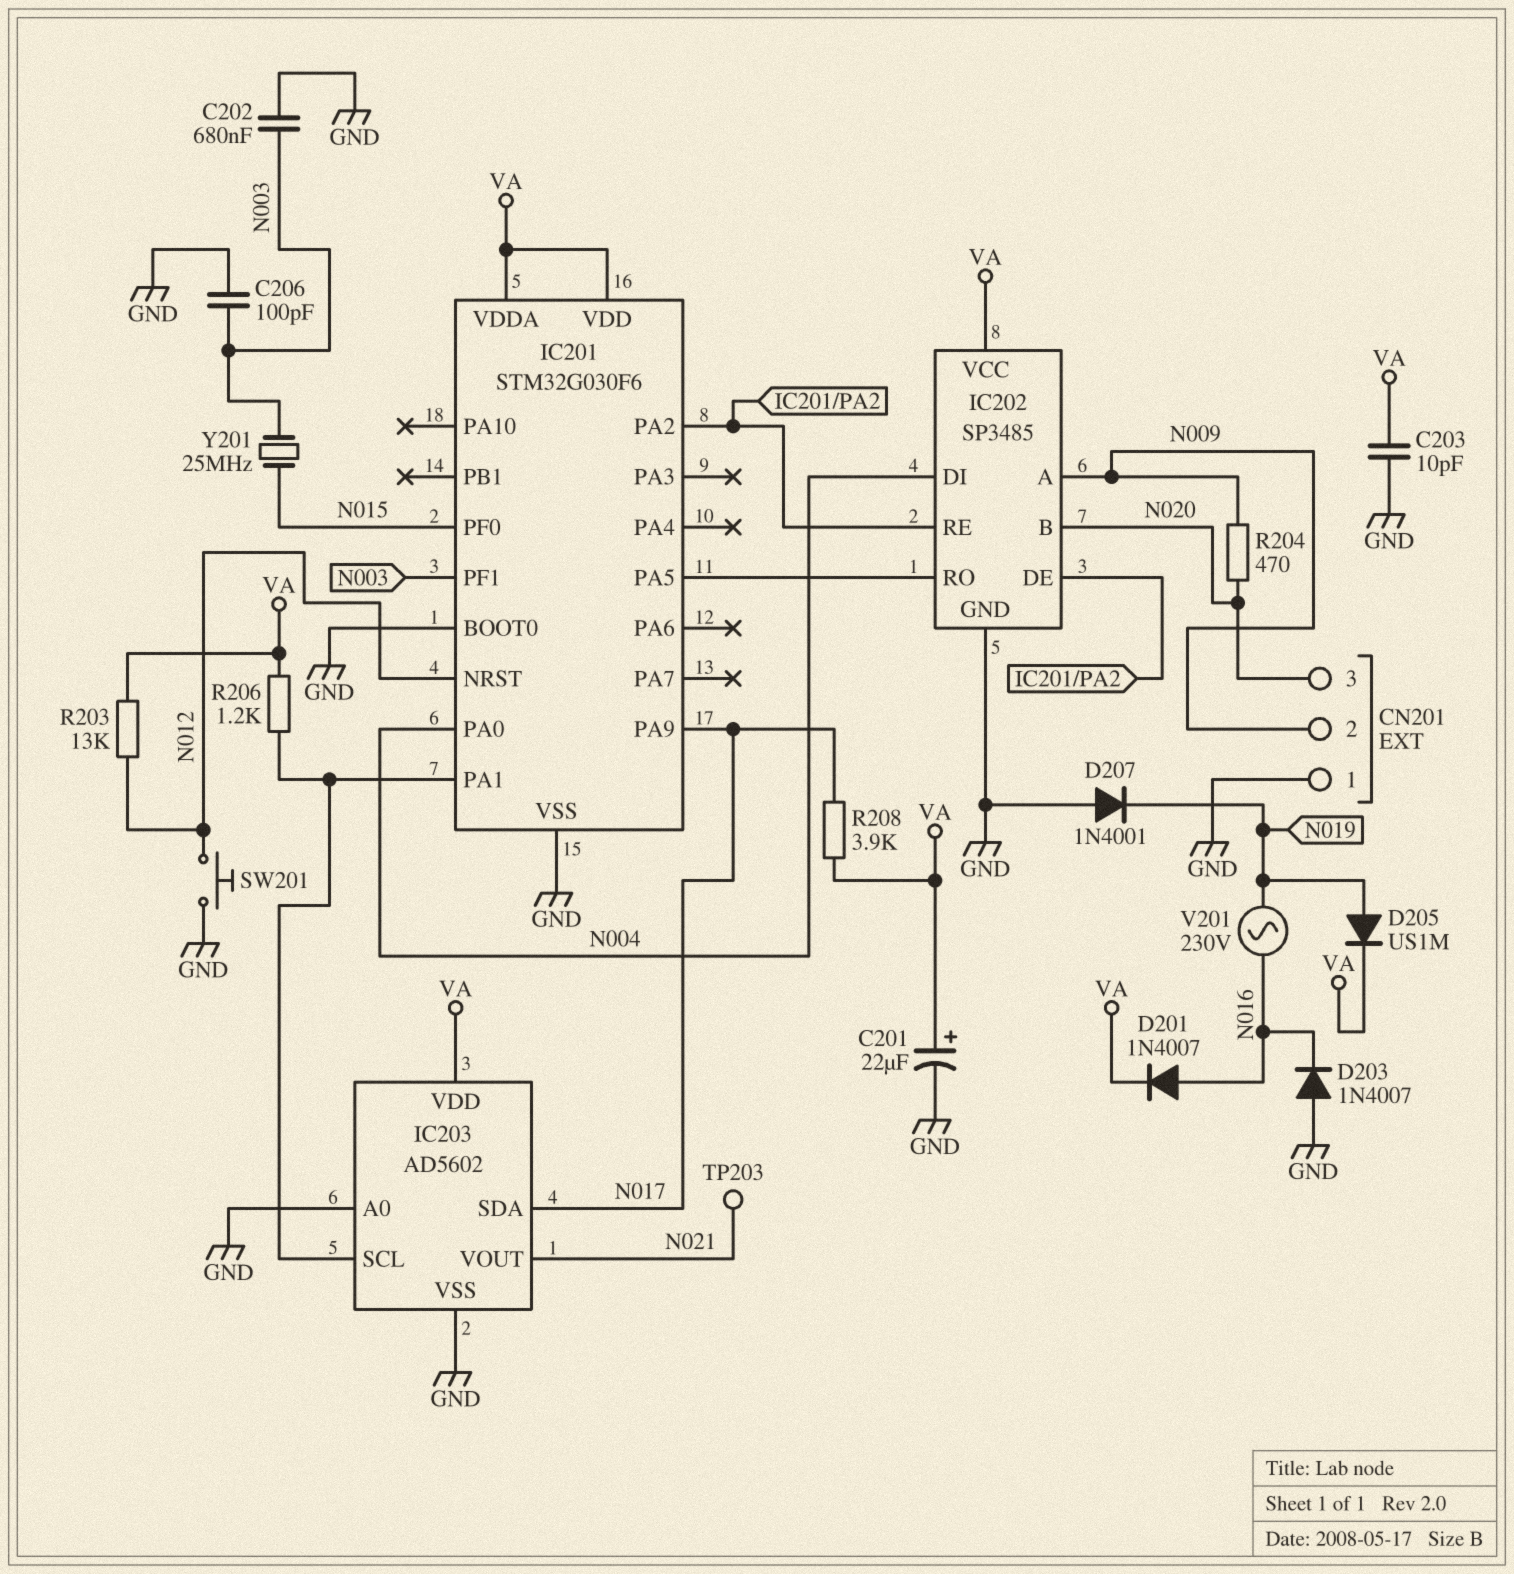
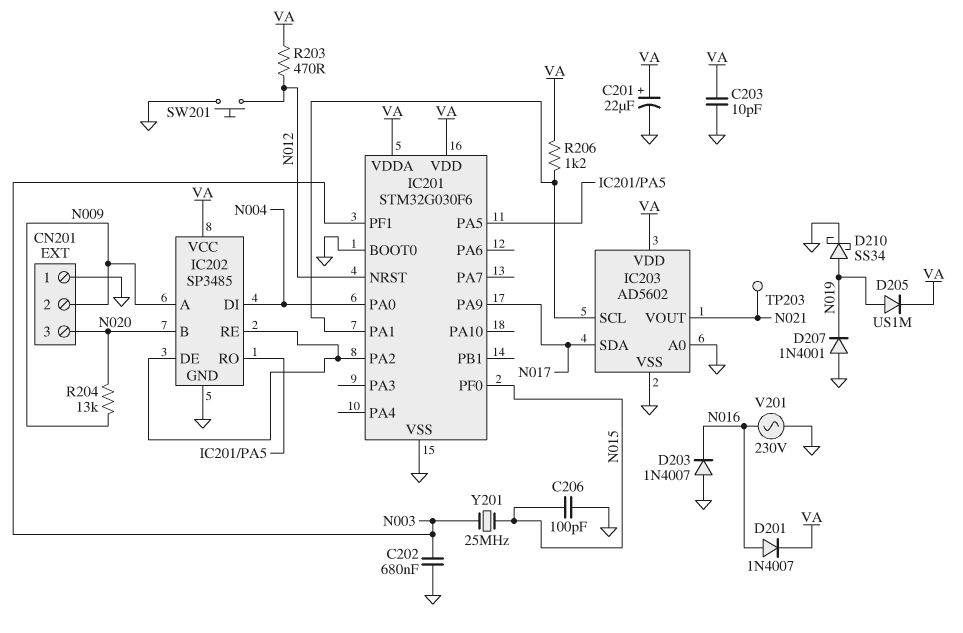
C206: 100pF (GND, N003) -> 100pF (GND, N015)
D210: none -> schottky SS34 (A N019, K GND)
R203: 13k (N012, VA) -> 470 (N012, VA)
R204: 470 (N009, N020) -> 13k (N009, N020)
R208: 3.9k (N017, VA) -> none
V201: AC 230V (N016, N019) -> AC 230V (GND, N016)

